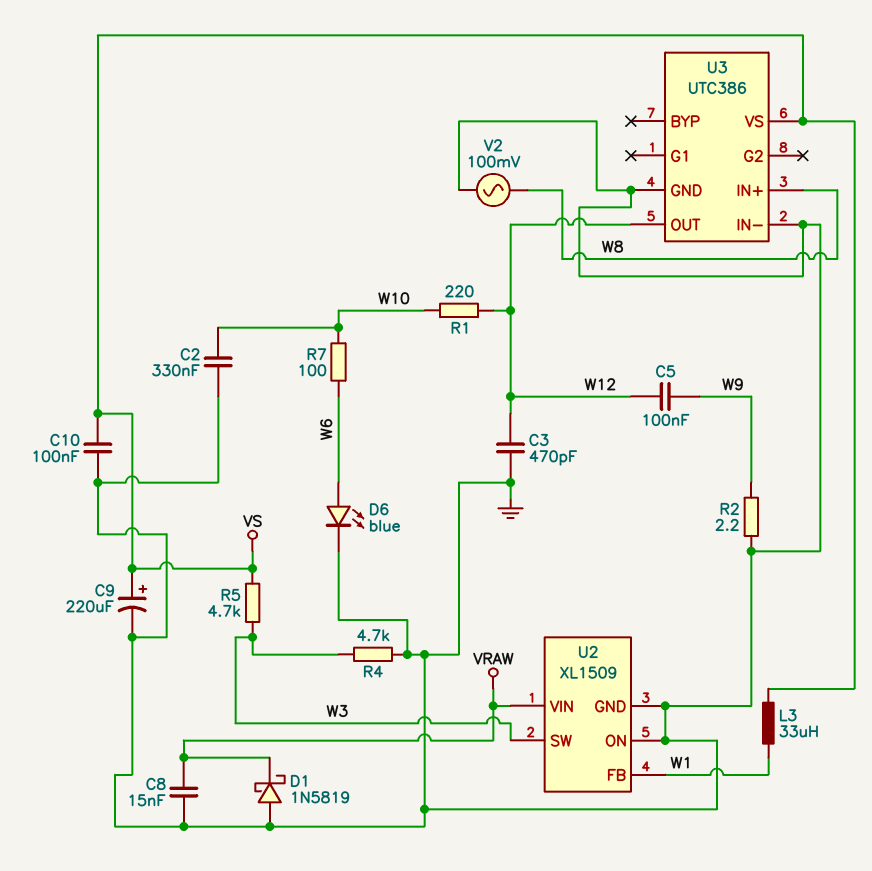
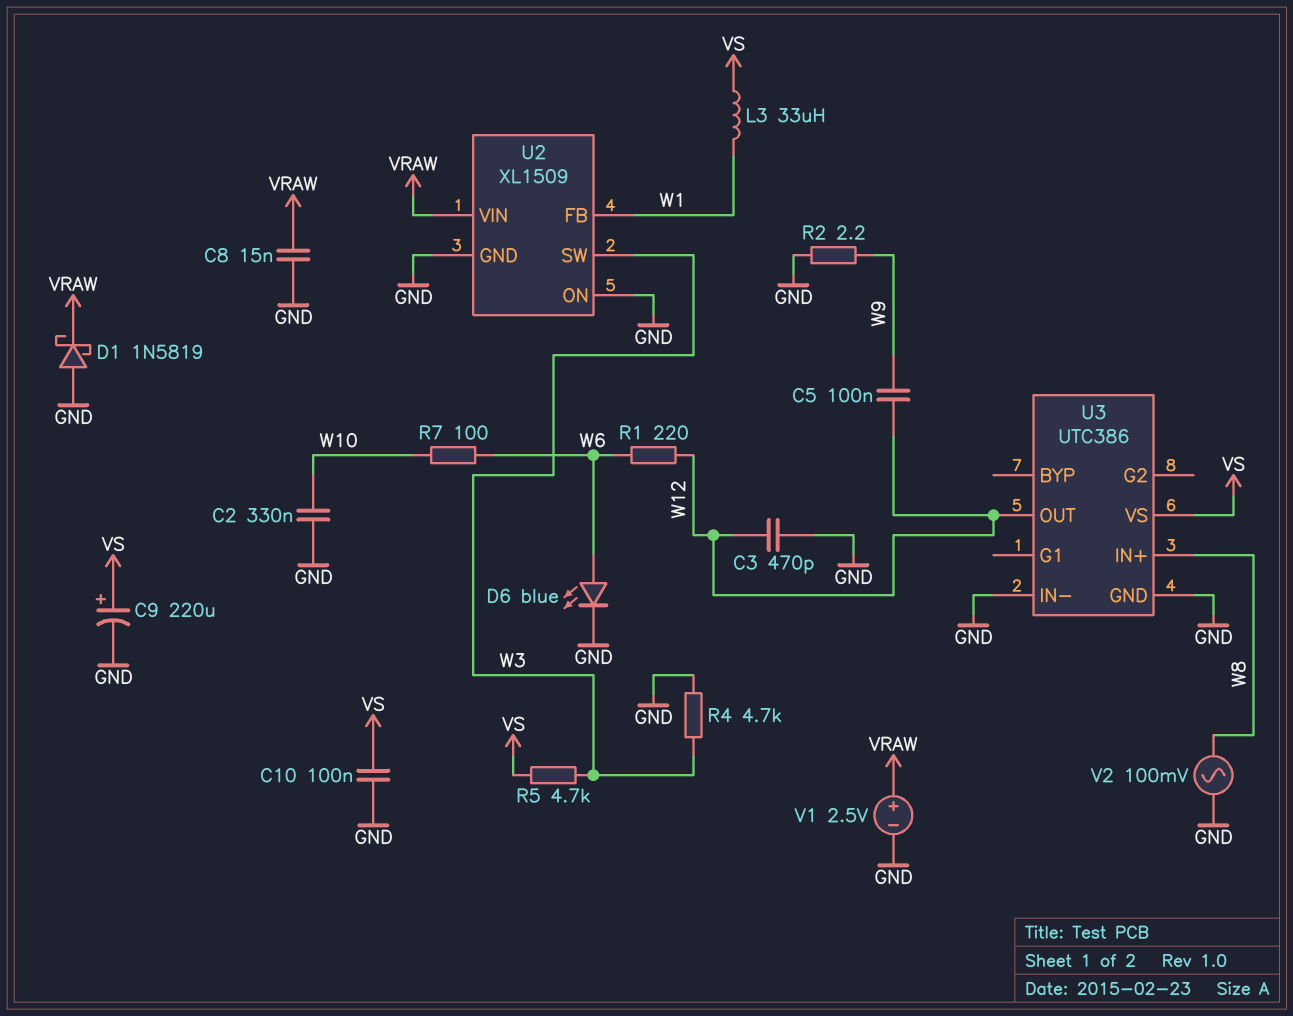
R1: 220 (W10, W12) -> 220 (W6, W12)
V1: none -> 2.5V (plus VRAW, minus GND)

